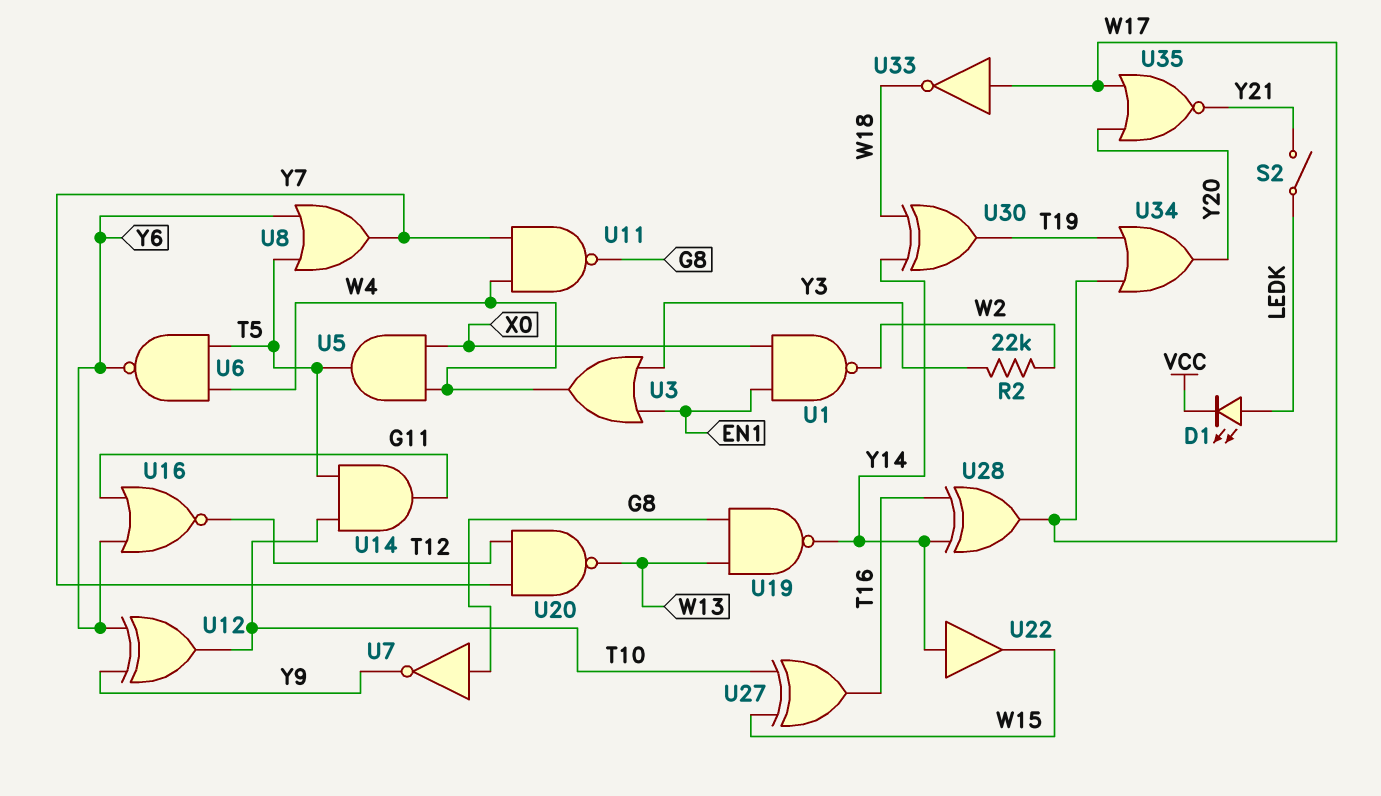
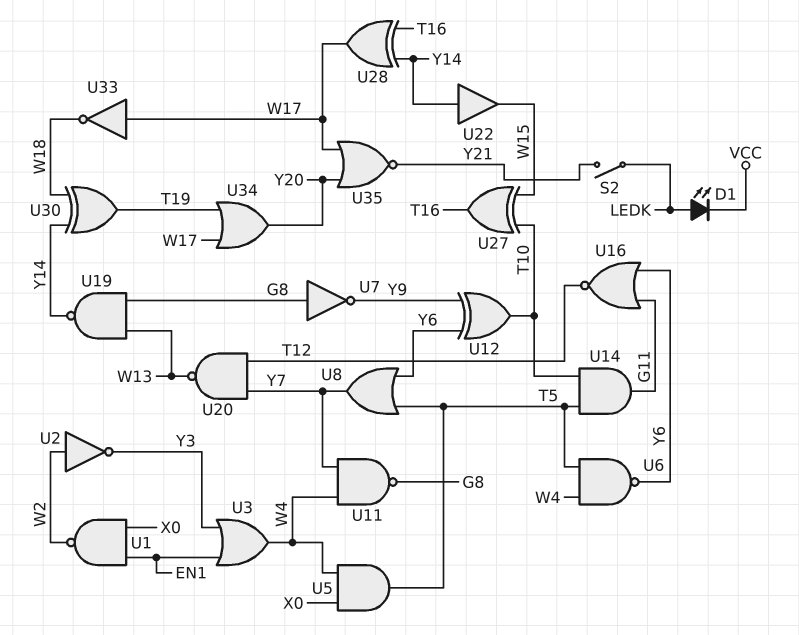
R2: 22k (W2, Y3) -> none
U2: none -> NOT (in W2, out Y3)

